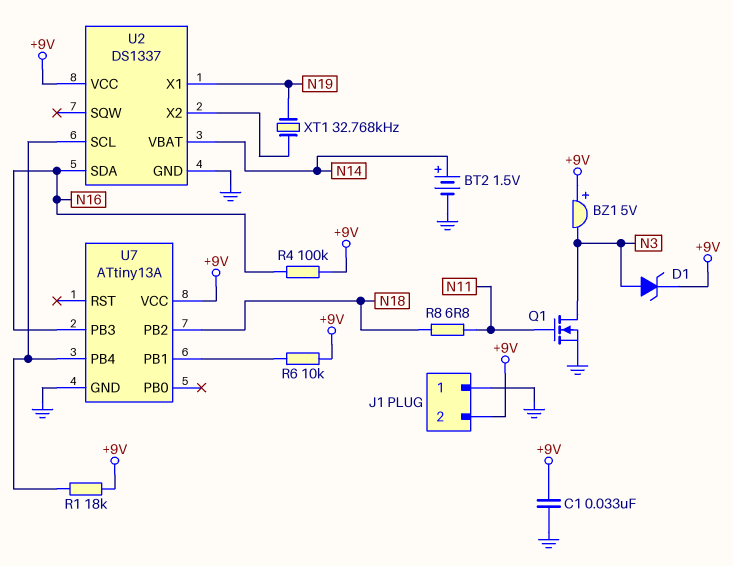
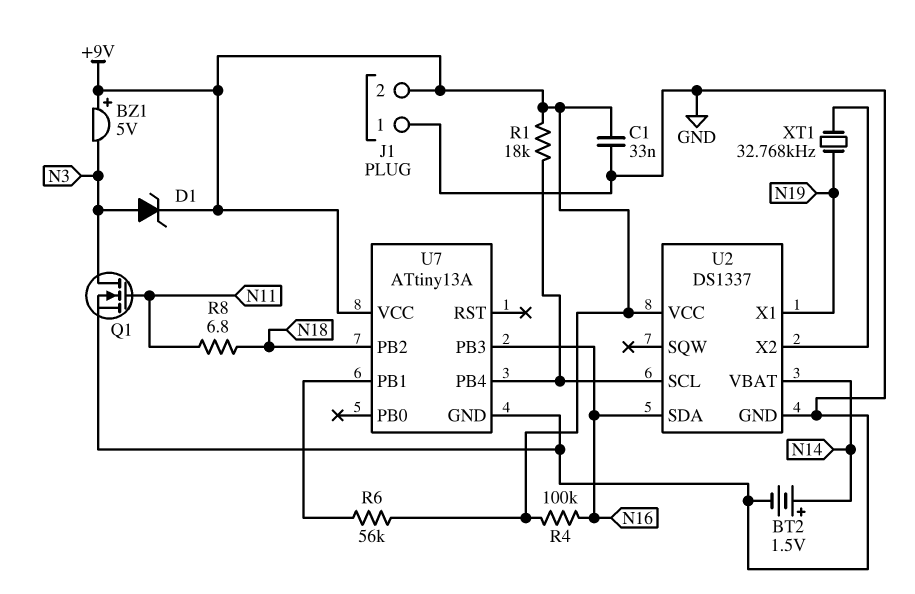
R6: 10k (+9V, U7/PB1) -> 56k (+9V, U7/PB1)

